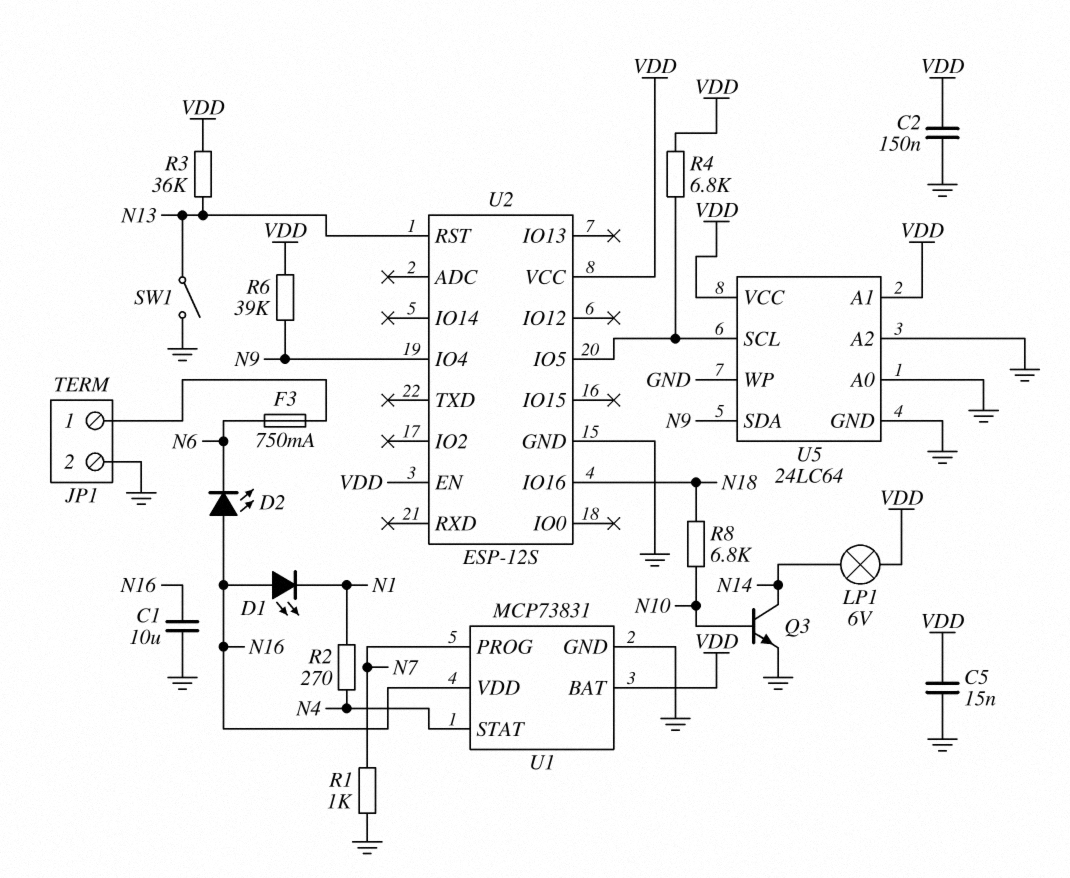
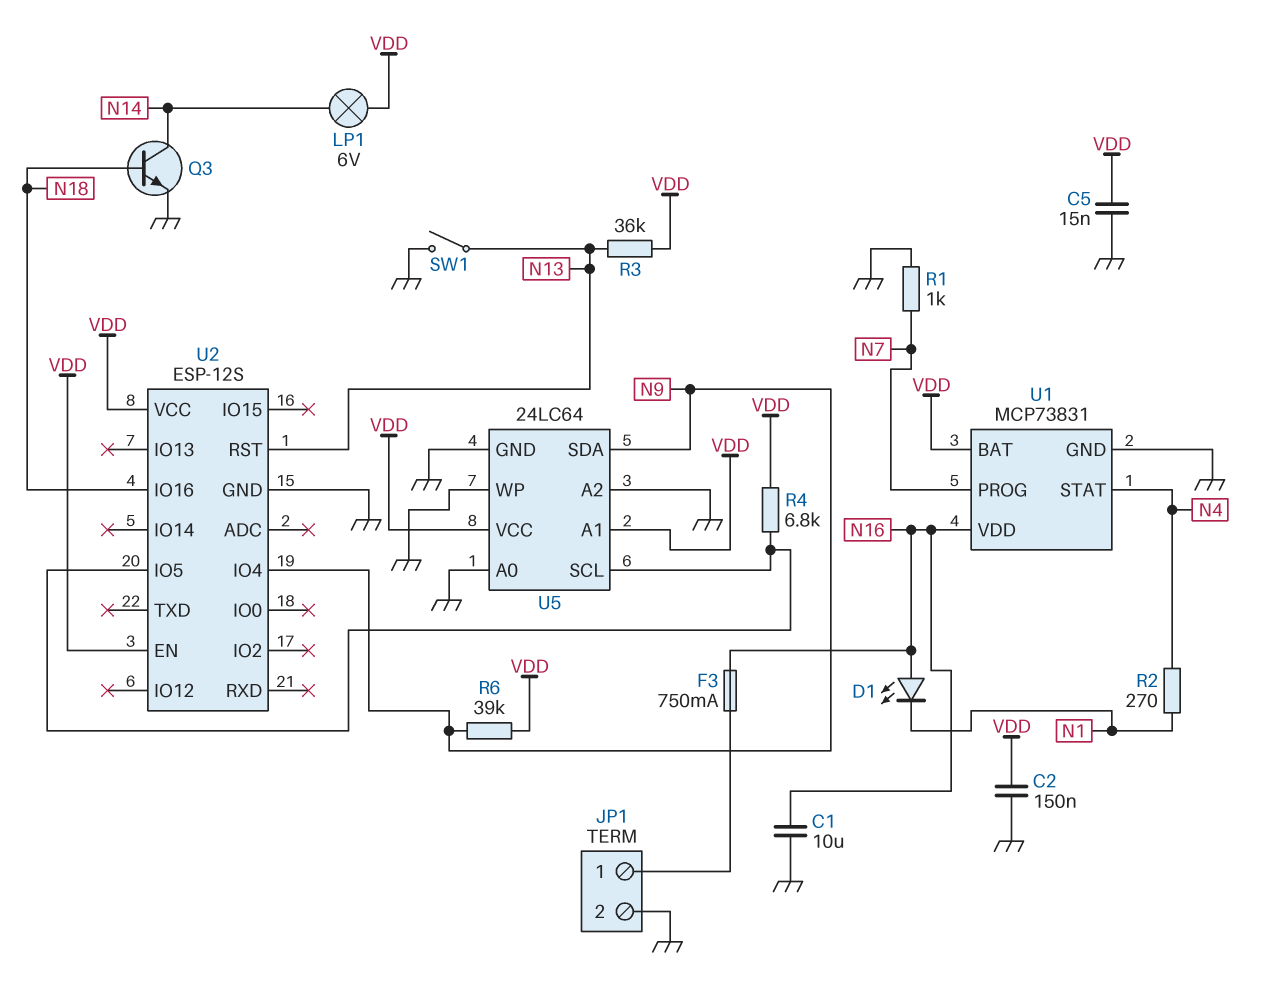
D2: LED (A N16, K N6) -> none
F3: 750mA (JP1/1, N6) -> 750mA (JP1/1, N16)
Q3: NPN (B N10, C N14, E GND) -> NPN (B N18, C N14, E GND)
R8: 6.8k (N10, N18) -> none

